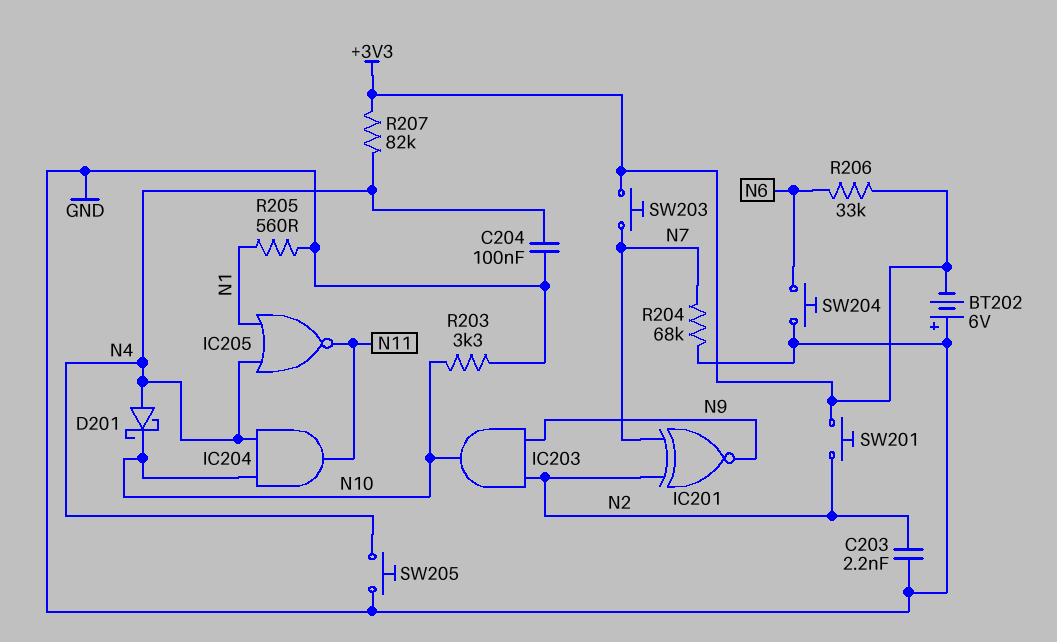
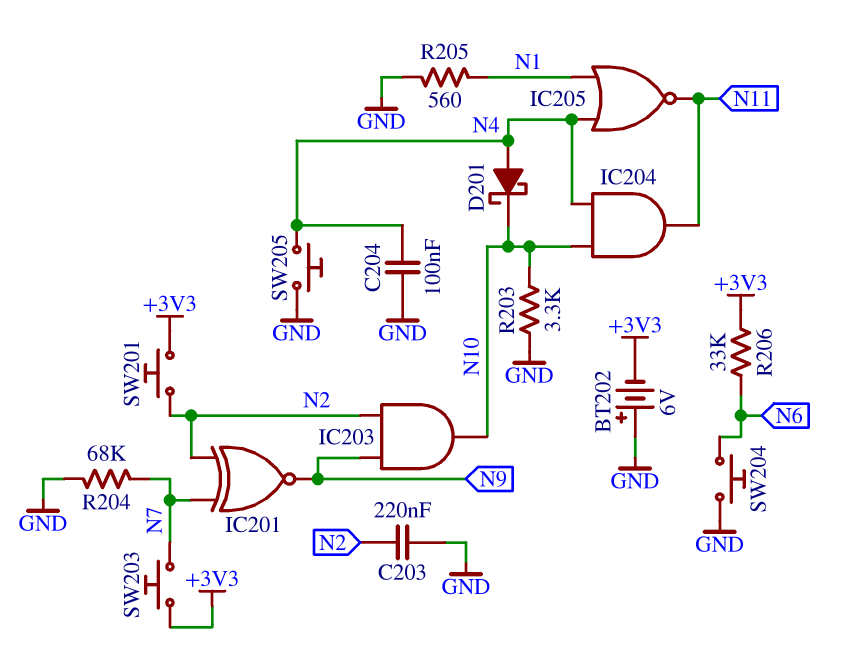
C203: 2.2nF (GND, N2) -> 220nF (GND, N2)
R207: 82k (+3V3, N4) -> none

